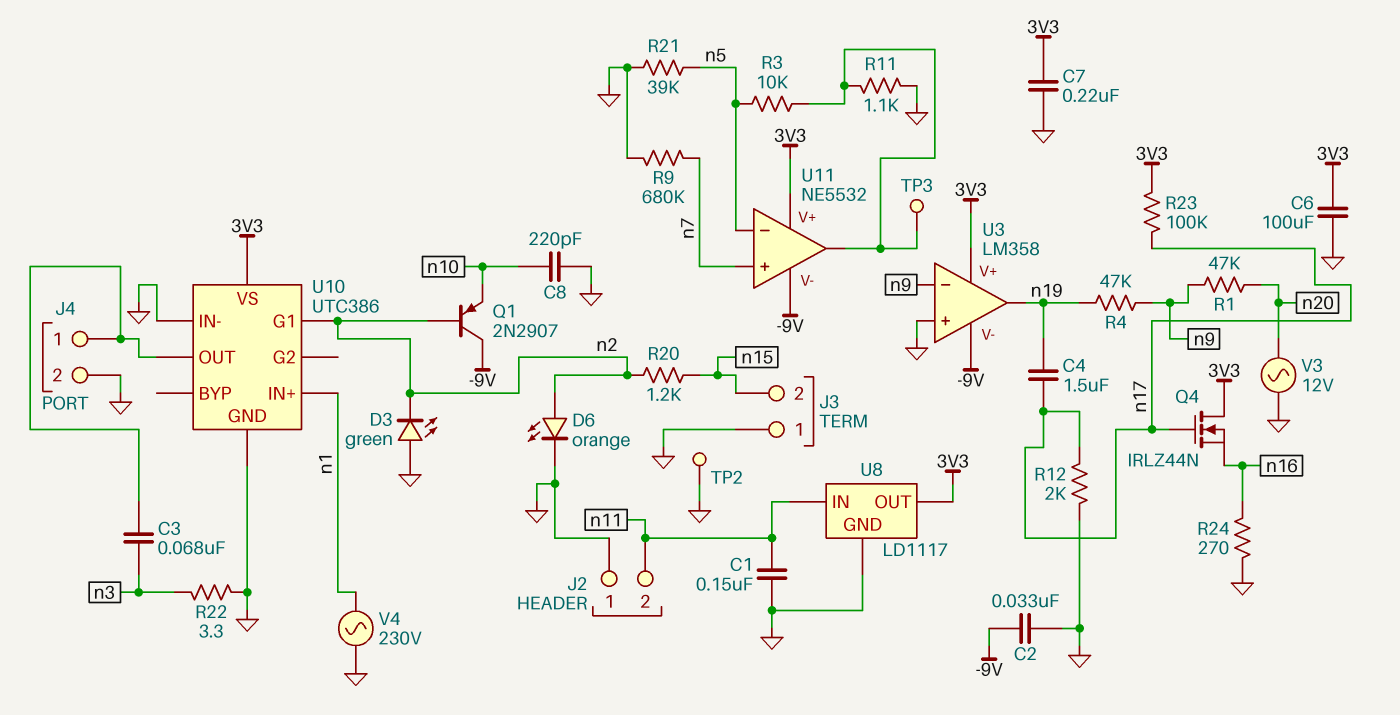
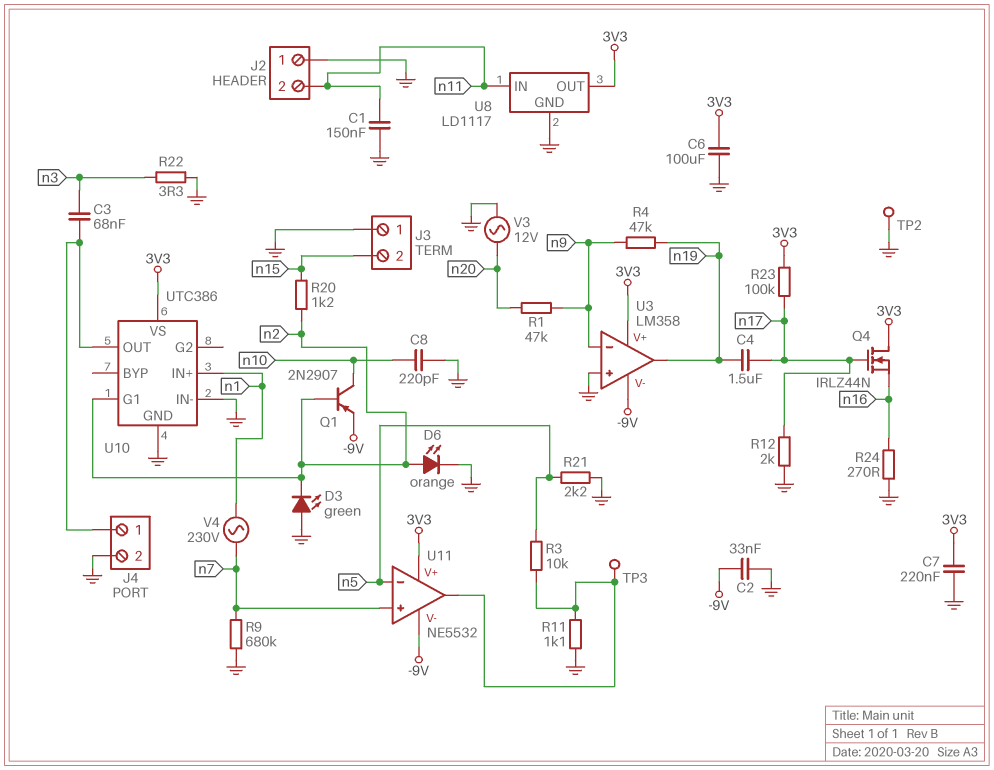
Q1: PNP 2N2907 (B n2, C -9V, E n10) -> PNP 2N2907 (B n2, C n10, E -9V)
R21: 39k (GND, n5) -> 2.2k (GND, n5)
V4: AC 230V (GND, n1) -> AC 230V (n1, n7)

